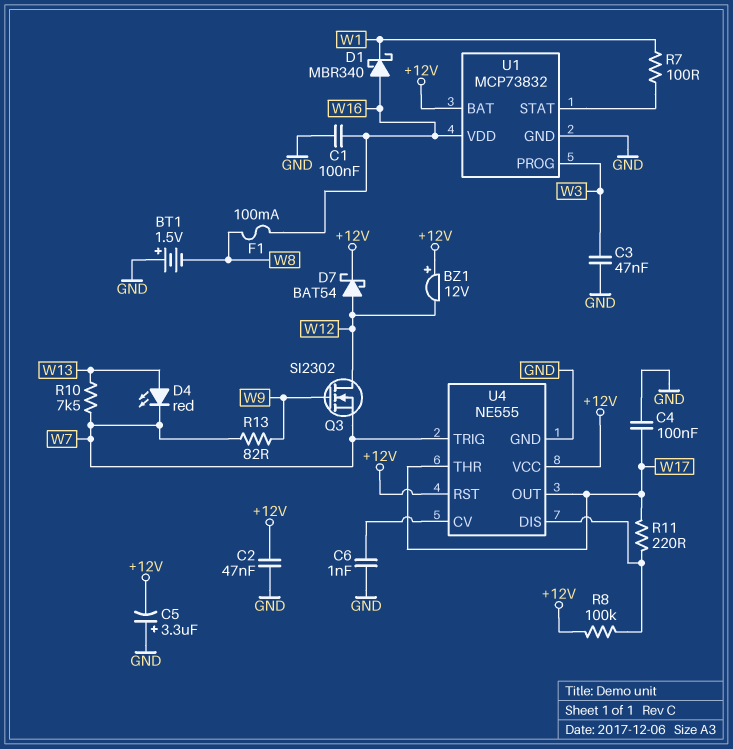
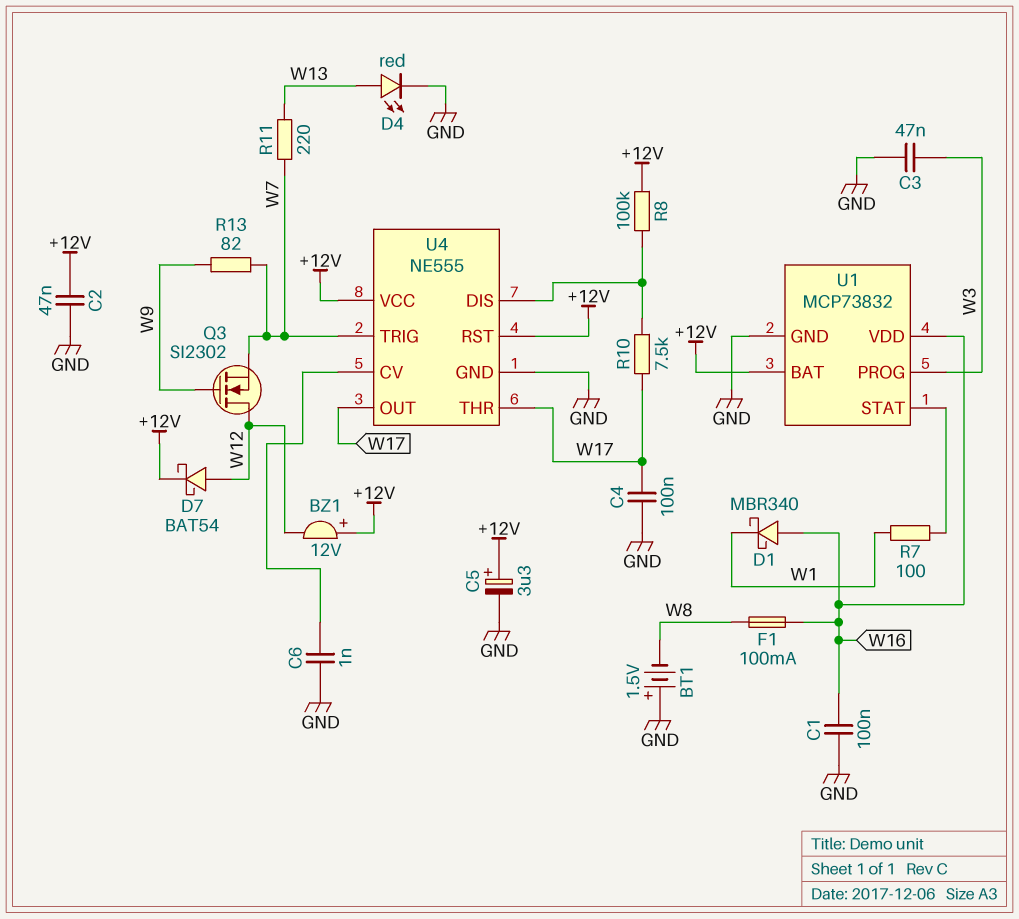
C5: 3.3uF (plus GND, minus +12V) -> 3.3uF (plus +12V, minus GND)
D4: LED red (A W13, K W7) -> LED red (A W13, K GND)
R10: 7.5k (W7, W13) -> 7.5k (U4/DIS, W17)
R11: 220 (U4/DIS, W17) -> 220 (W7, W13)

